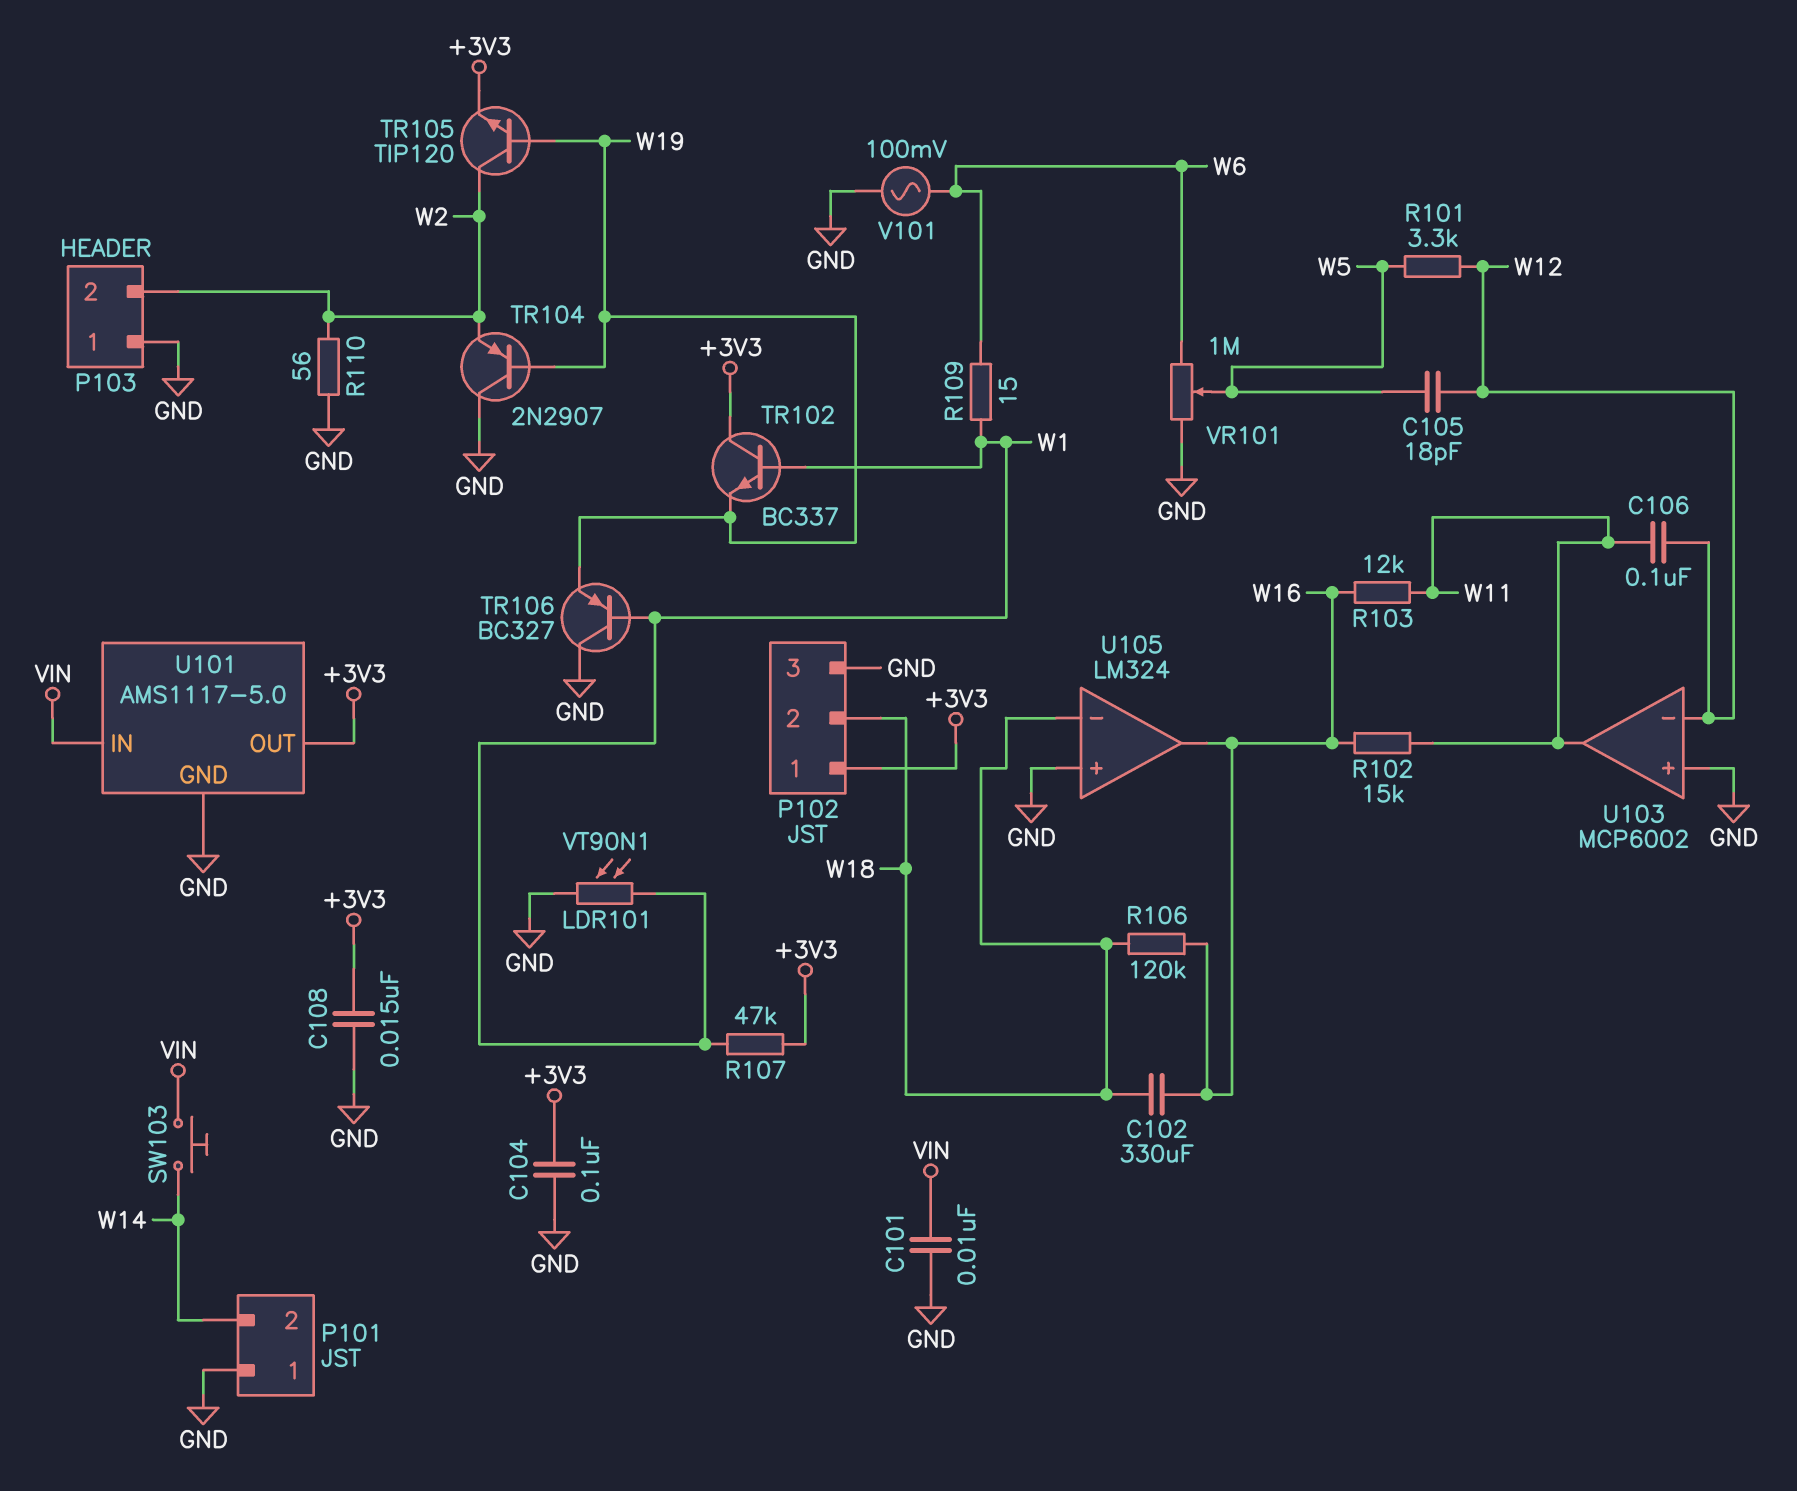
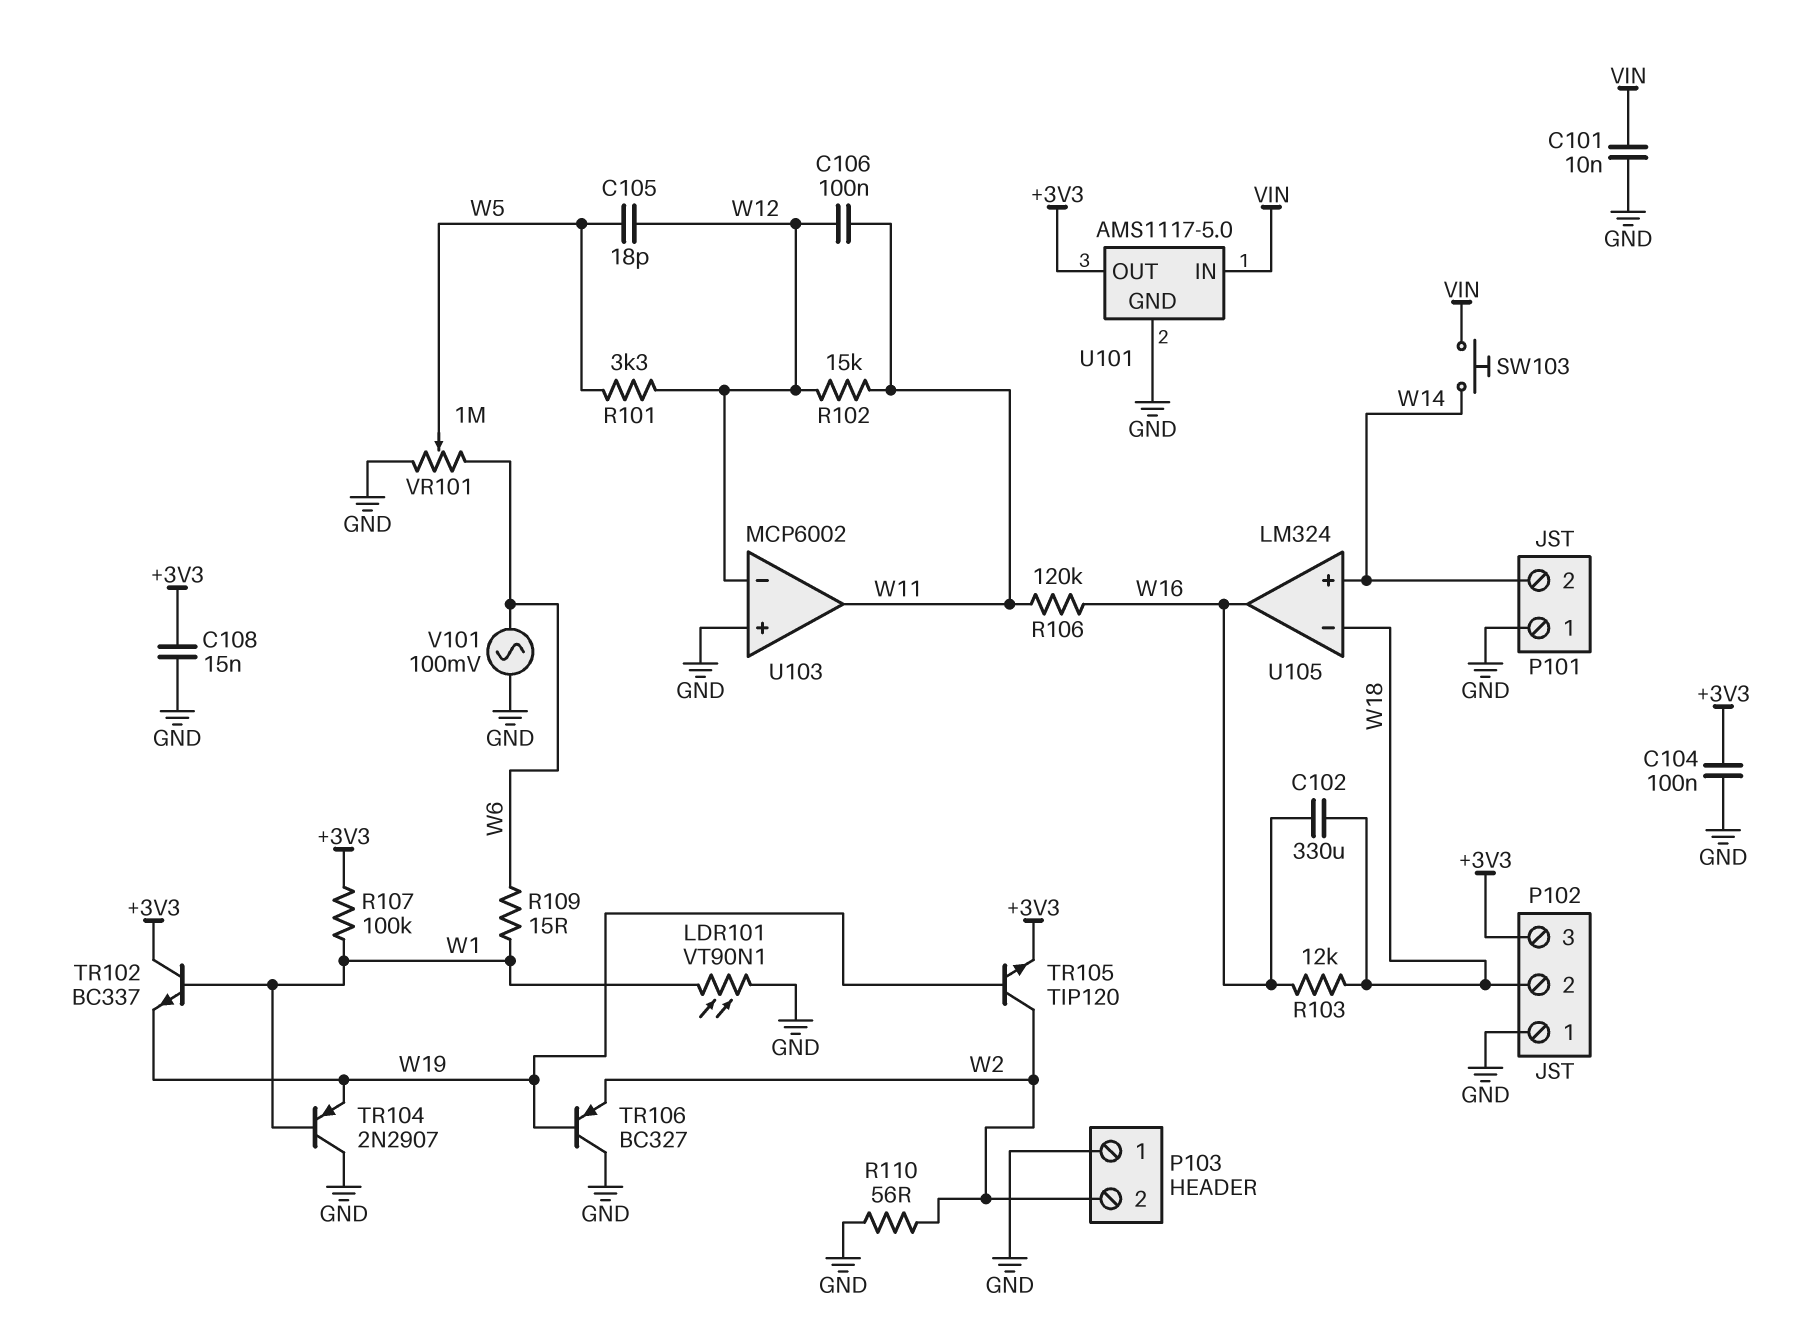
P102 pin 1: +3V3 -> GND
P102 pin 3: GND -> +3V3
R102: 15k (W11, W16) -> 15k (W11, W12)
R103: 12k (W11, W16) -> 12k (W16, W18)
R106: 120k (W16, W18) -> 120k (W11, W16)
R107: 47k (+3V3, W1) -> 100k (+3V3, W1)
TR104: PNP 2N2907 (B W19, C GND, E W2) -> PNP 2N2907 (B W1, C GND, E W19)
TR106: PNP BC327 (B W1, C GND, E W19) -> PNP BC327 (B W19, C GND, E W2)
U105 pin in+: GND -> W14

